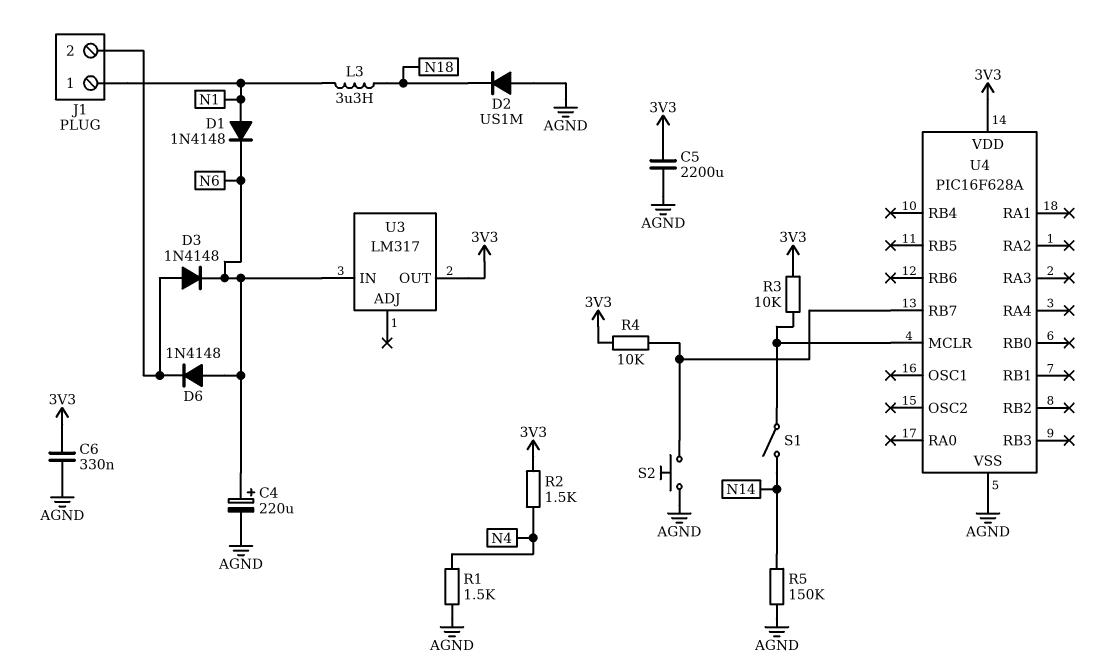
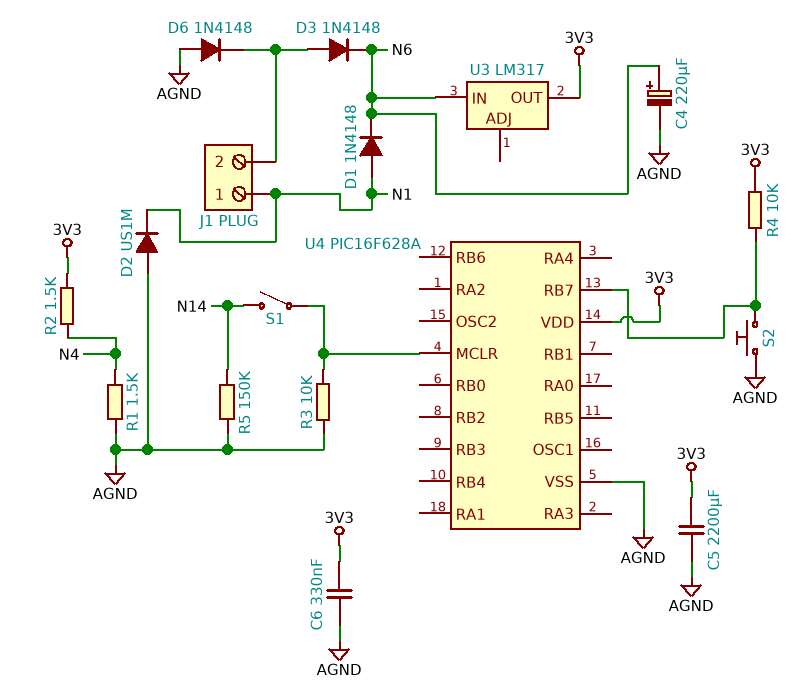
D2: diode US1M (A AGND, K N18) -> diode US1M (A AGND, K N1)
D6: diode 1N4148 (A N6, K J1/2) -> diode 1N4148 (A AGND, K J1/2)
L3: 3.3uH (N1, N18) -> none
R3: 10k (3V3, U4/MCLR) -> 10k (AGND, U4/MCLR)

